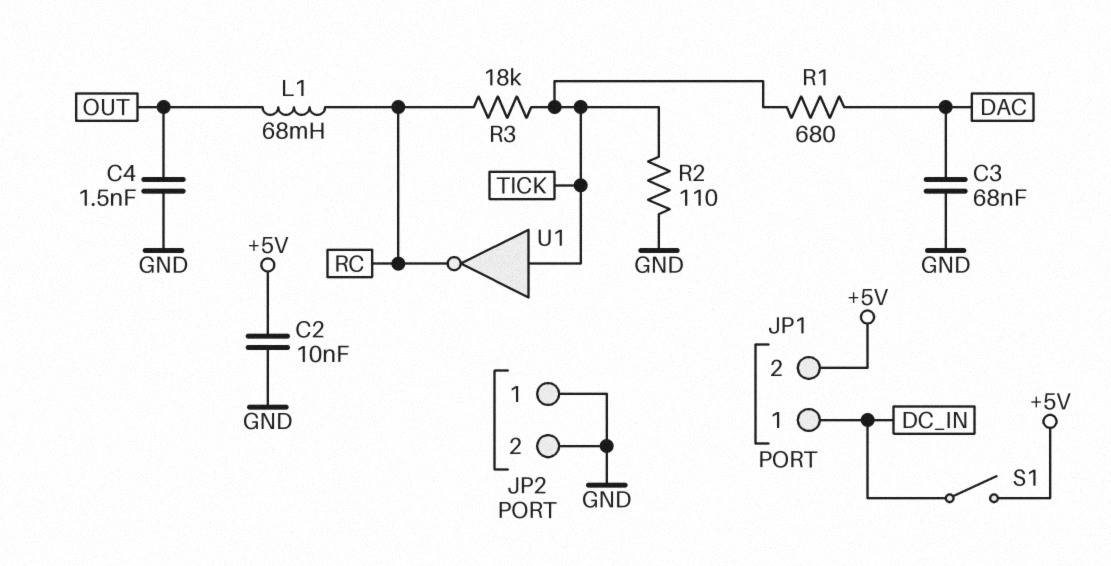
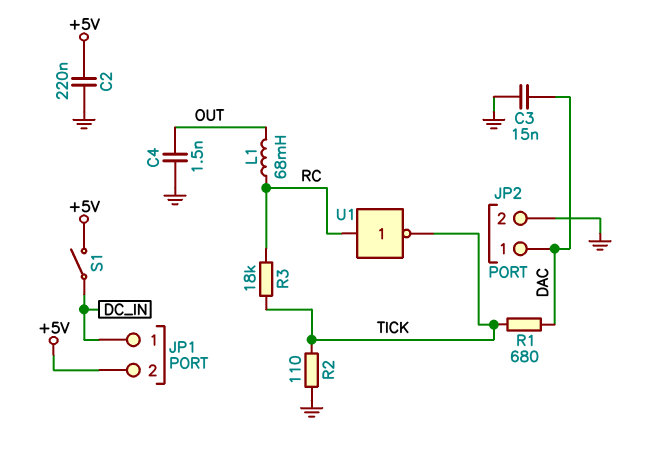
C2: 10nF (+5V, GND) -> 220nF (+5V, GND)
C3: 68nF (DAC, GND) -> 15nF (DAC, GND)
JP2 pin 1: GND -> DAC
U1: NOT (in TICK, out RC) -> NOT (in RC, out TICK)

